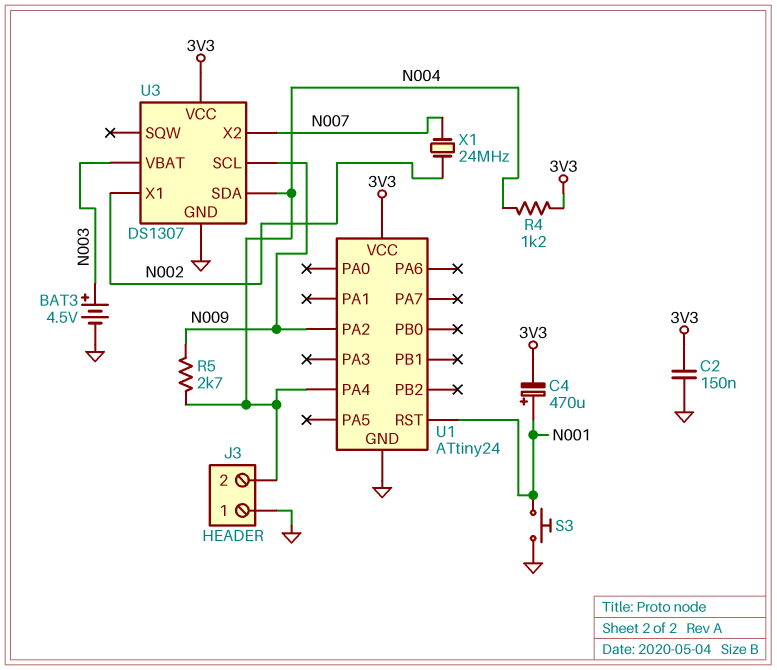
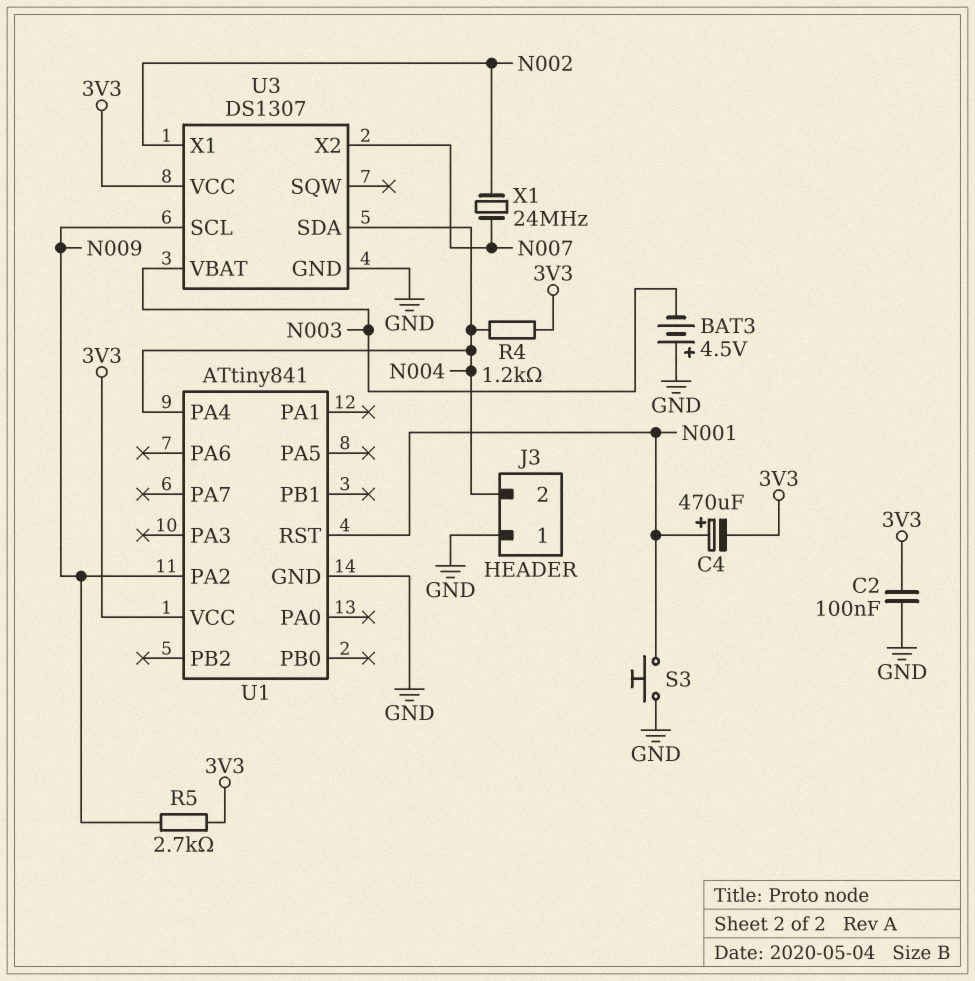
BAT3: 4.5V (plus N003, minus GND) -> 4.5V (plus GND, minus N003)
C2: 150nF (3V3, GND) -> 100nF (3V3, GND)
R5: 2.7k (N004, N009) -> 2.7k (3V3, N009)
U1: ATtiny24 -> ATtiny841

